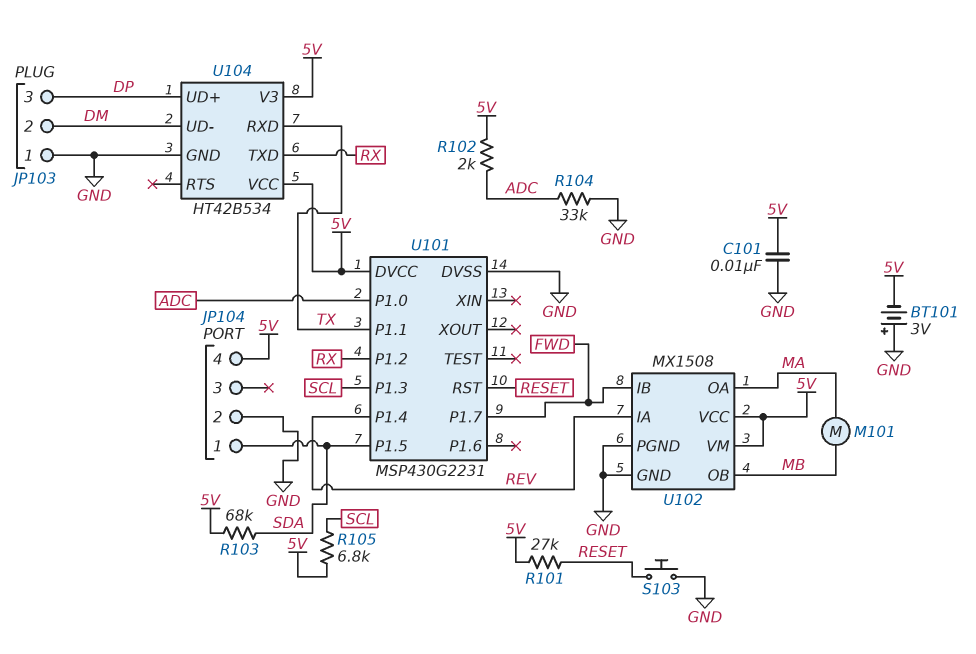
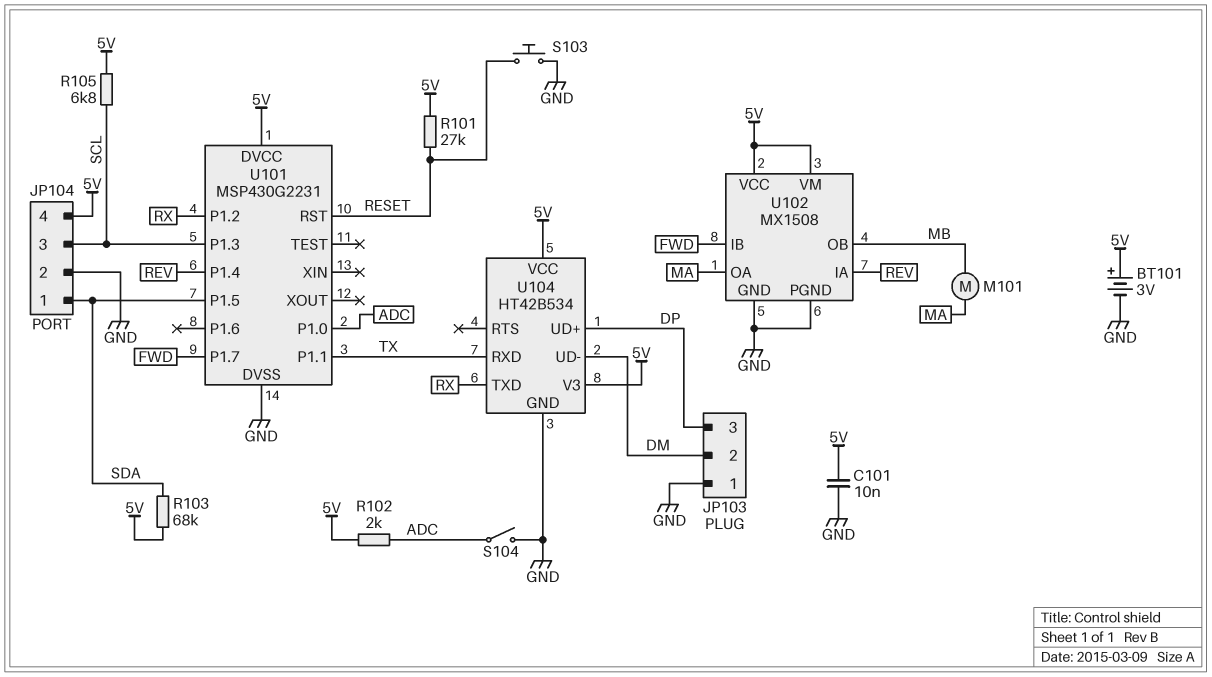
BT101: 3V (plus GND, minus 5V) -> 3V (plus 5V, minus GND)
JP104 pin 3: none -> SCL
R104: 33k (ADC, GND) -> none
S104: none -> switch (ADC, GND)

